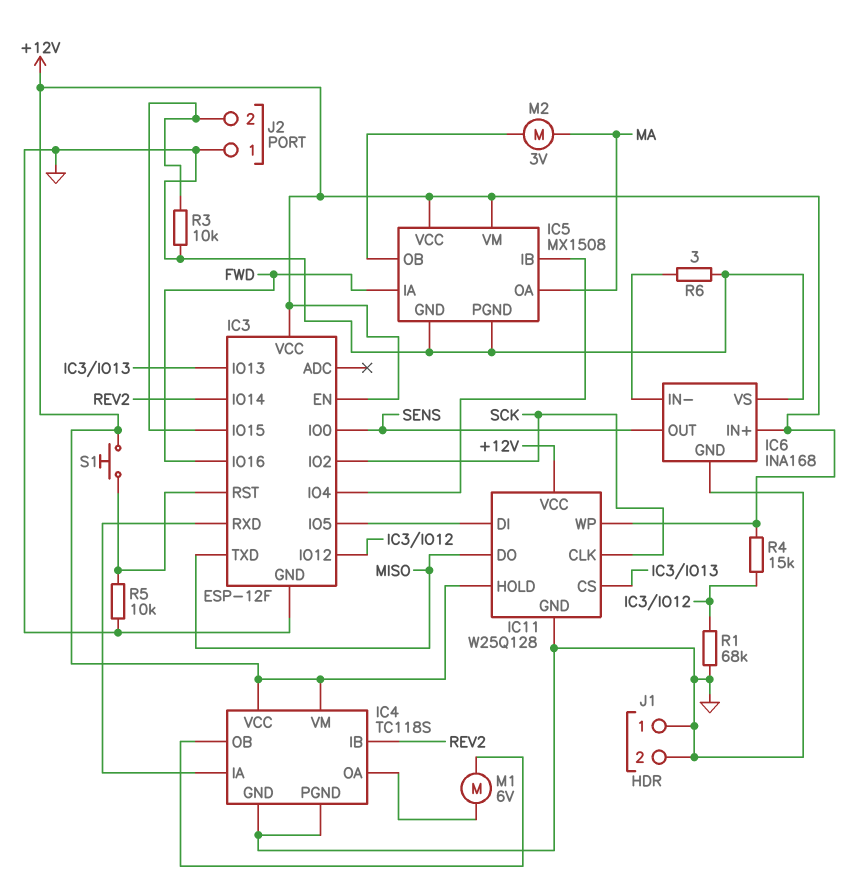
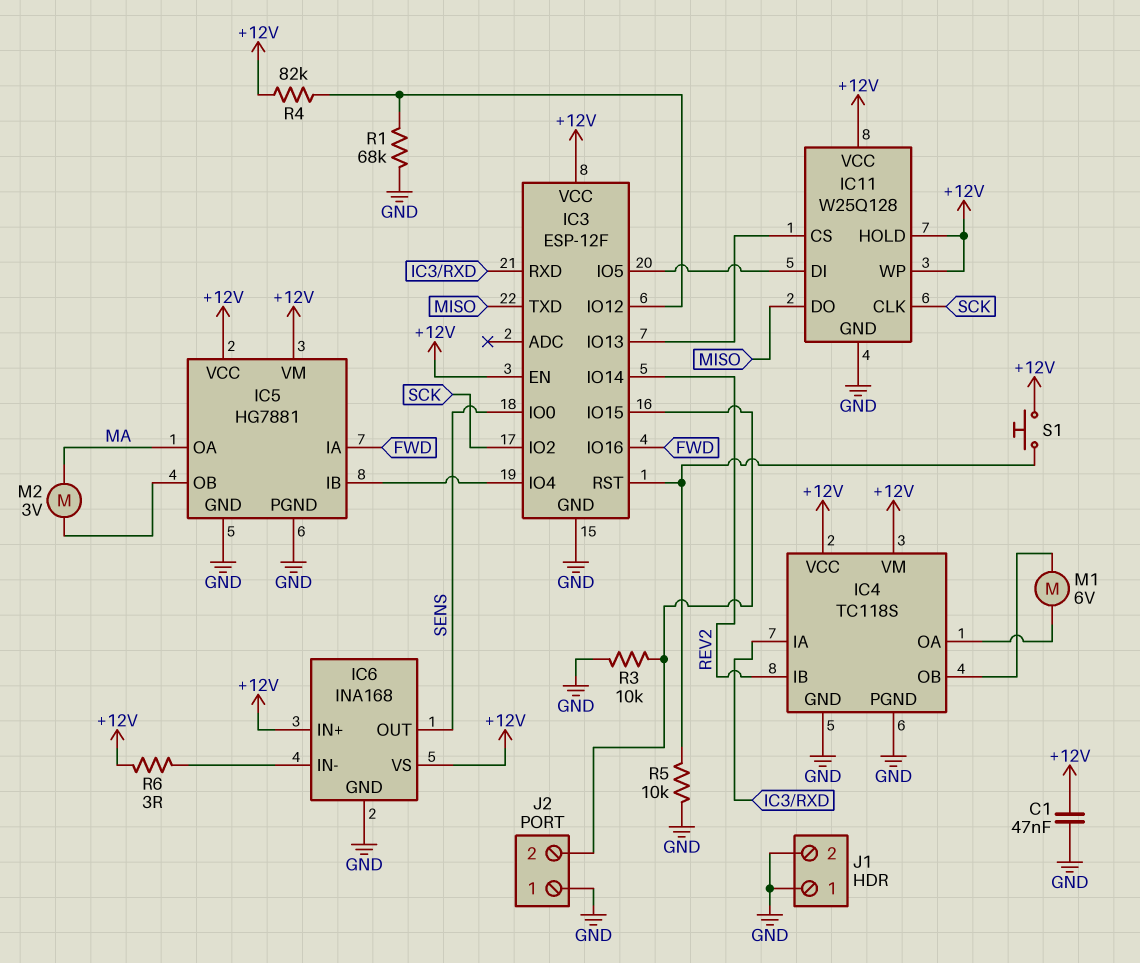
C1: none -> 47nF (+12V, GND)
IC5: MX1508 -> HG7881
IC6 pin VS: GND -> +12V
R4: 15k (+12V, IC3/IO12) -> 82k (+12V, IC3/IO12)
R6: 3 (GND, IC6/IN-) -> 3 (+12V, IC6/IN-)

